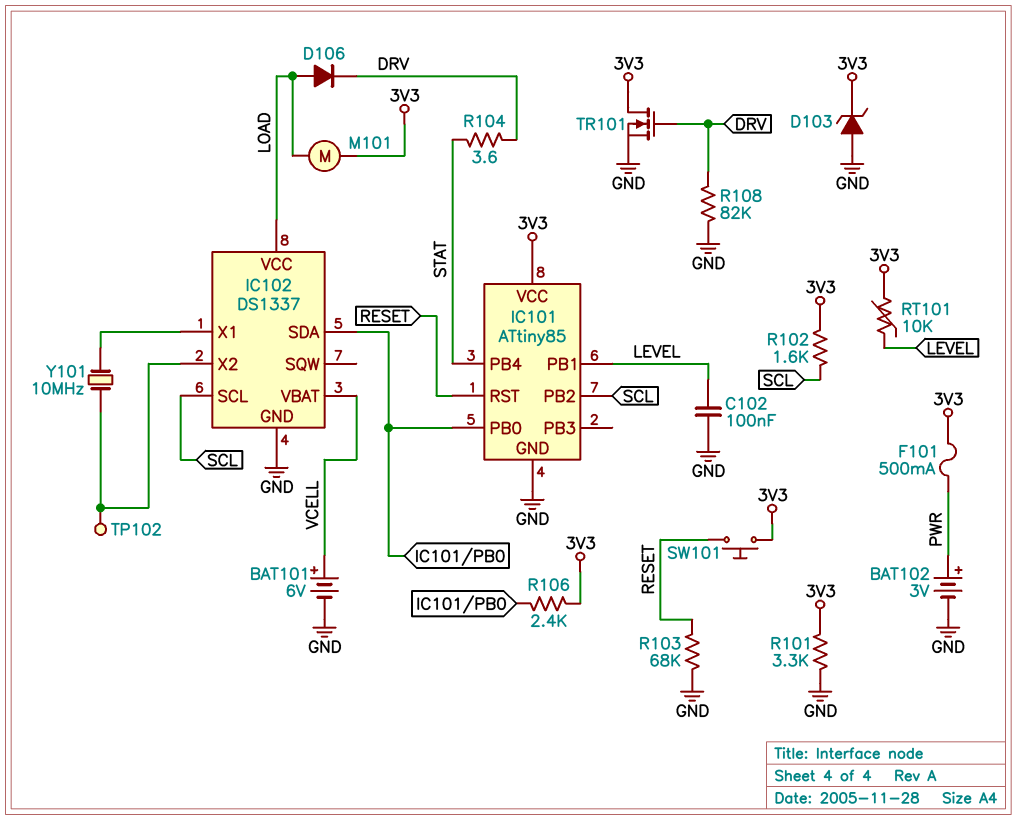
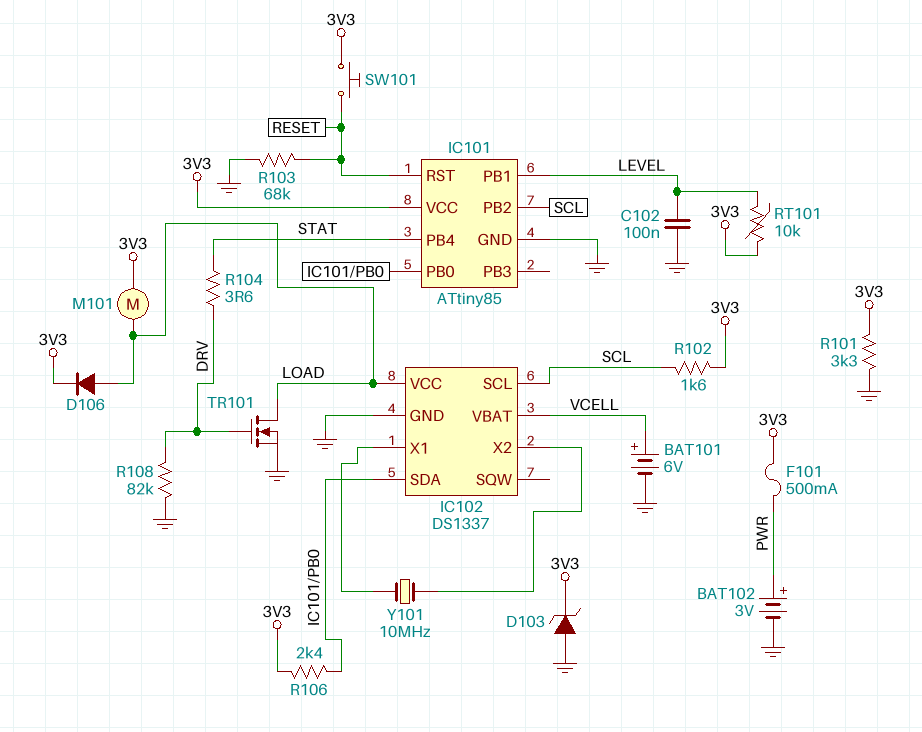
D106: diode (A LOAD, K DRV) -> diode (A LOAD, K 3V3)
TP102: test point (IC102/X2) -> none
TR101: NMOS (G DRV, D 3V3, S GND) -> NMOS (G DRV, D LOAD, S GND)

